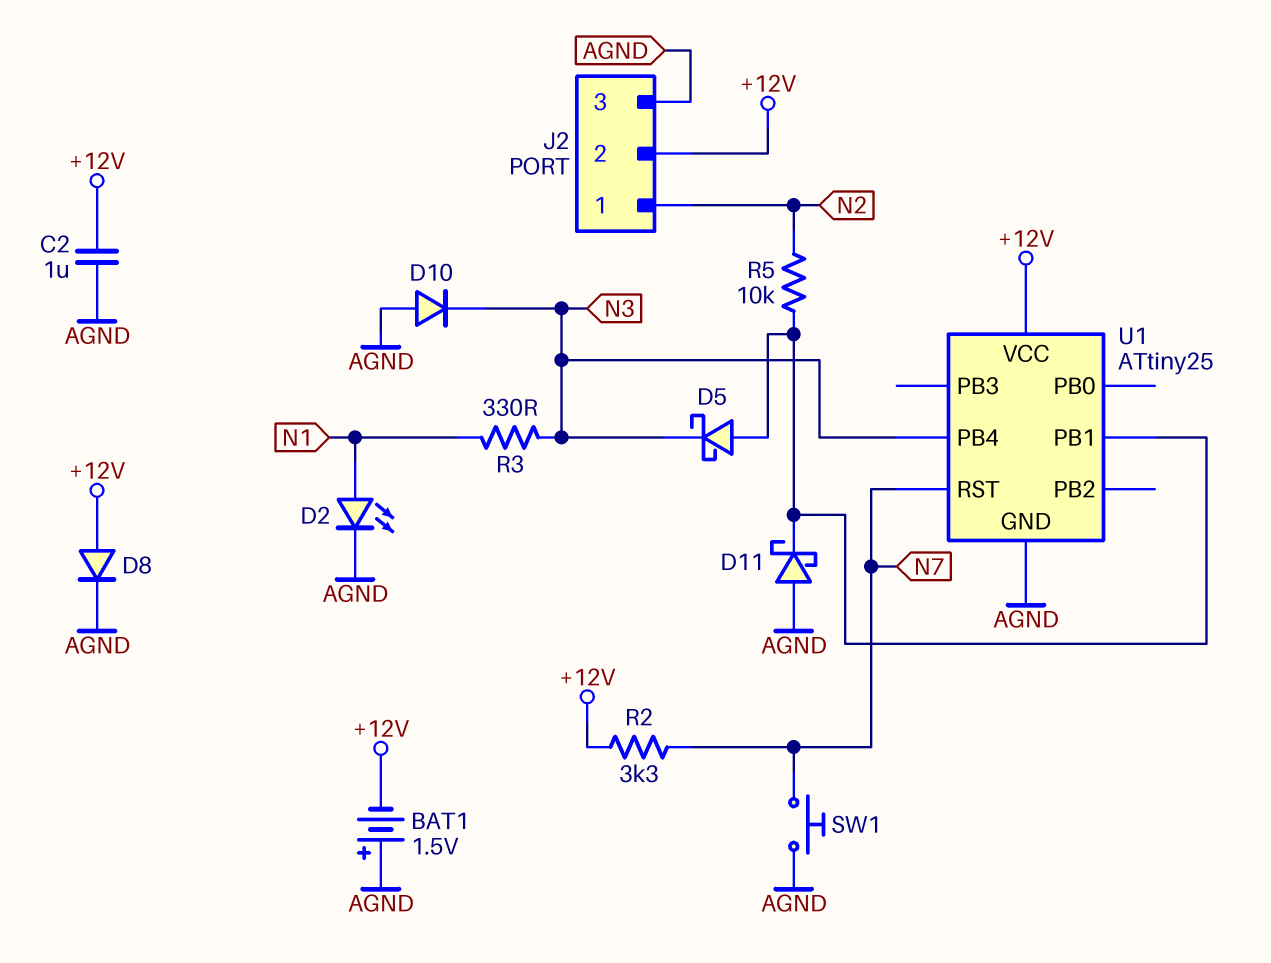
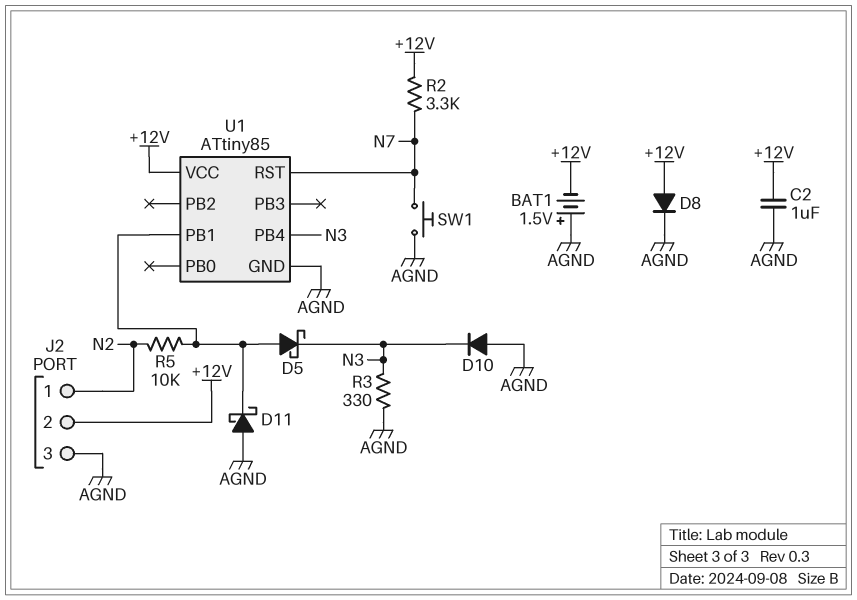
D2: LED (A N1, K AGND) -> none
R3: 330 (N1, N3) -> 330 (AGND, N3)
U1: ATtiny25 -> ATtiny85

